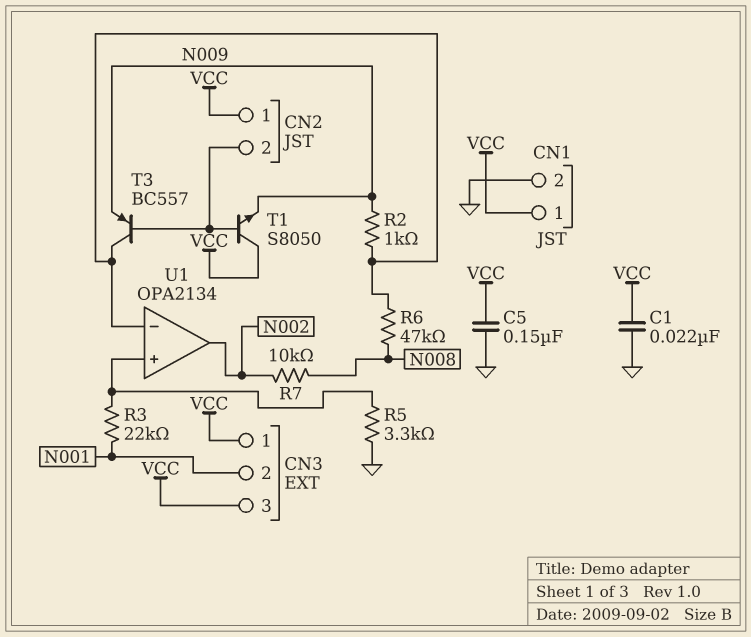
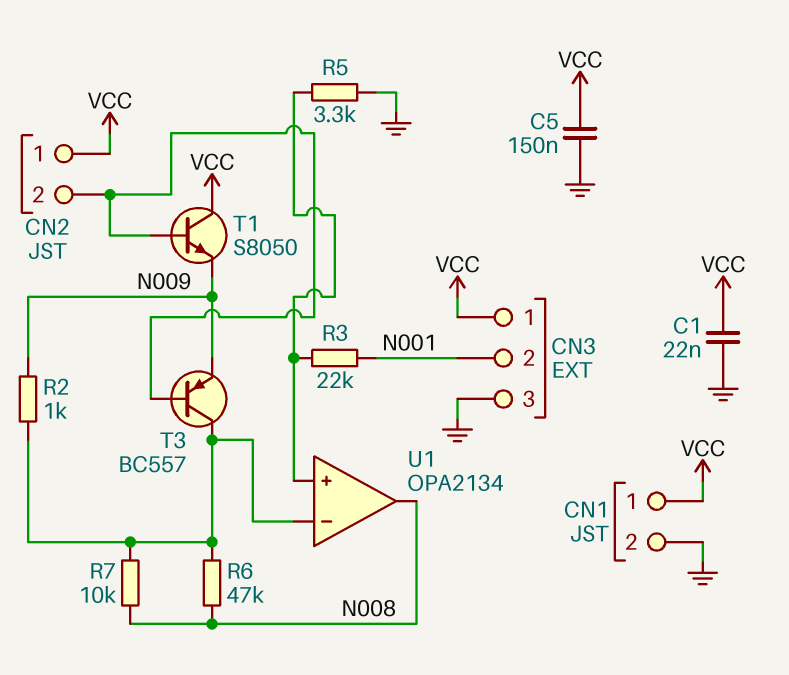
CN3 pin 3: VCC -> GND
R7: 10k (N002, N008) -> 10k (N008, U1/in-)
U1 pin out: N002 -> N008

